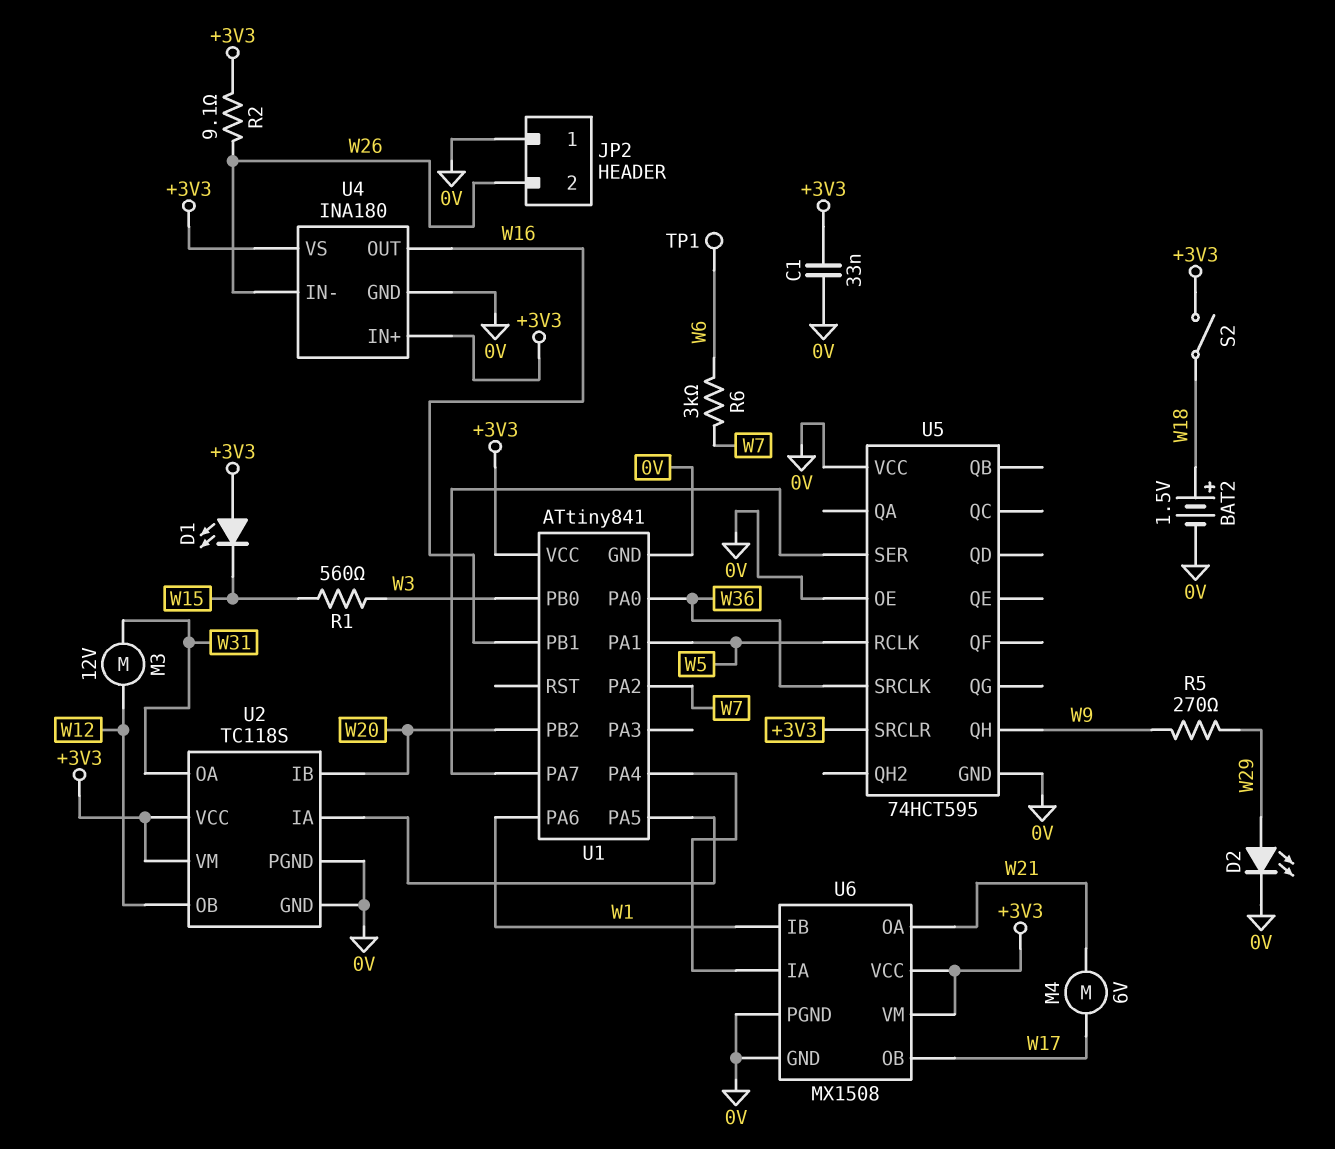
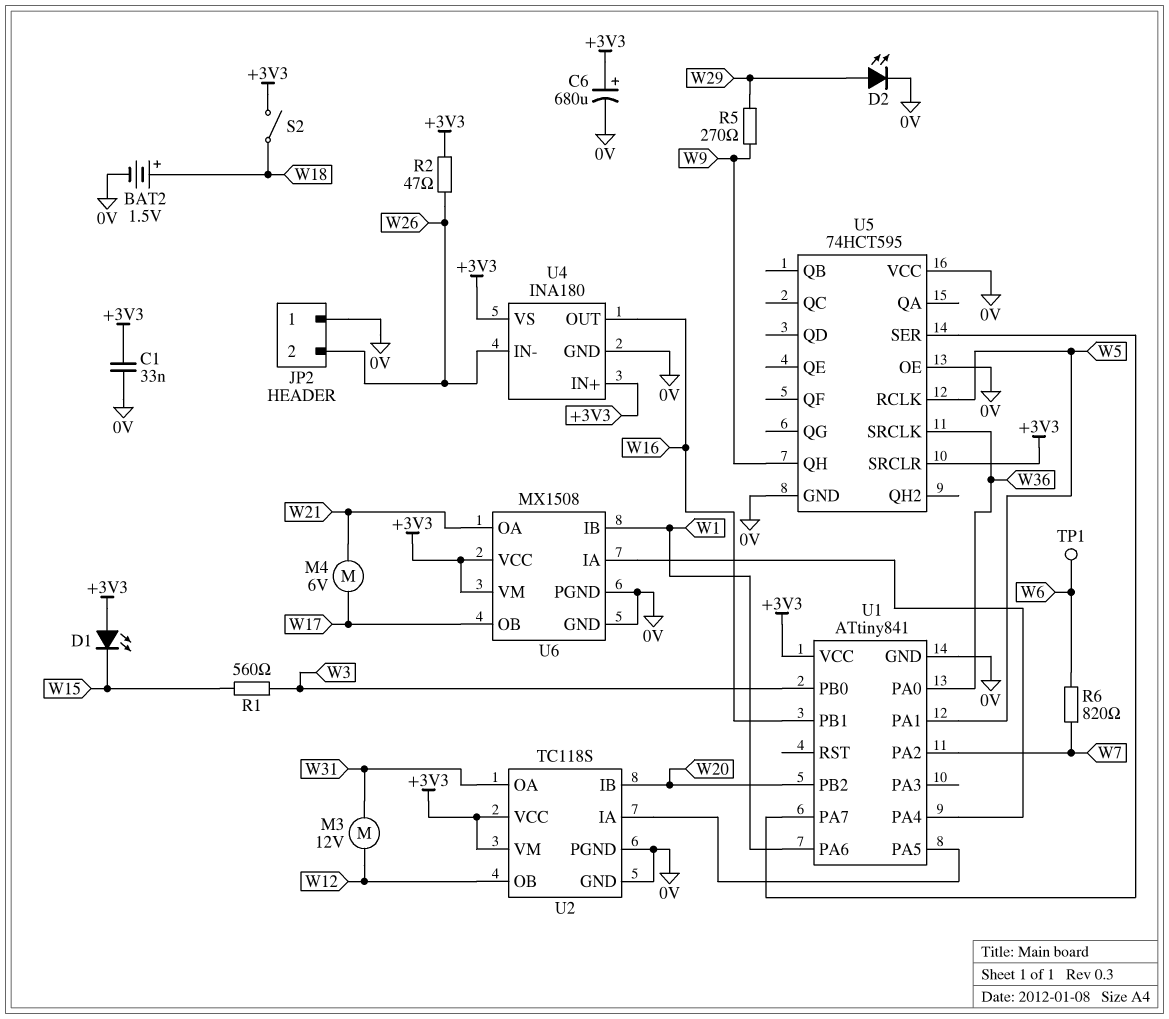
C6: none -> 680uF (plus +3V3, minus 0V)
R2: 9.1 (+3V3, W26) -> 47 (+3V3, W26)
R6: 3k (W6, W7) -> 820 (W6, W7)

